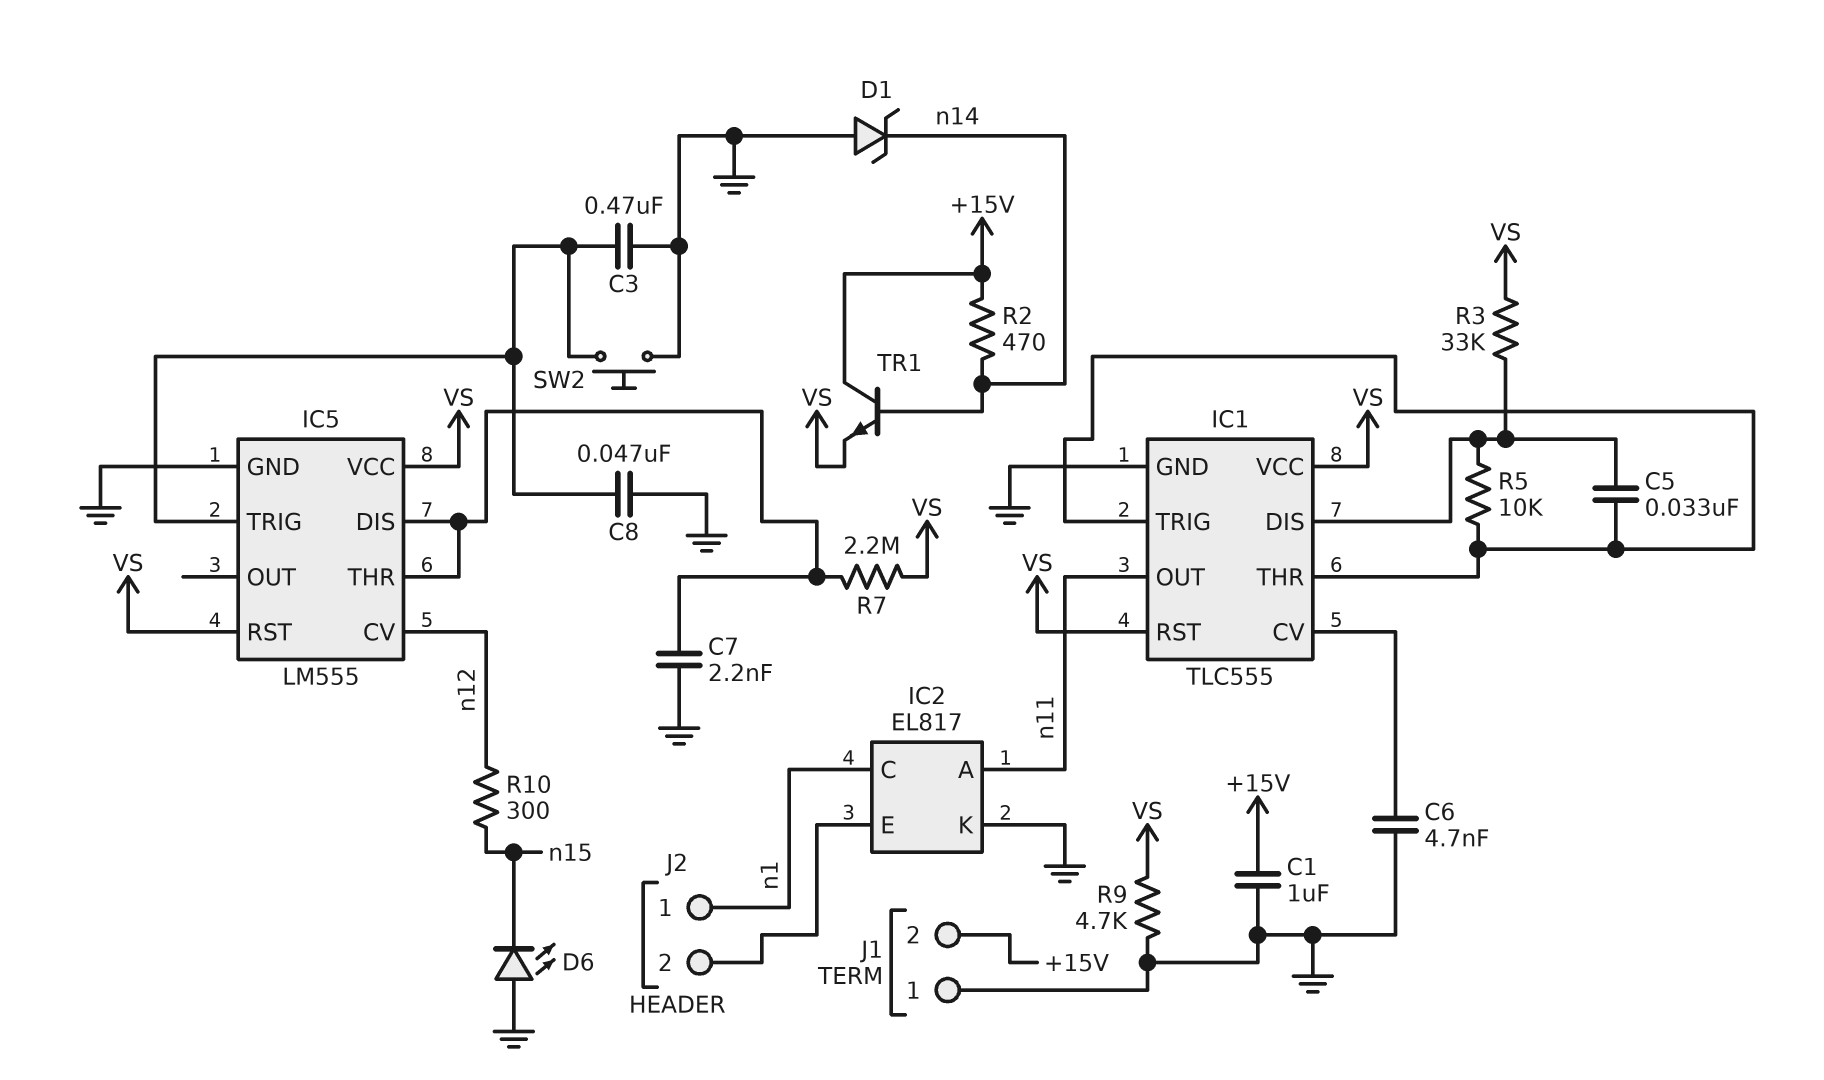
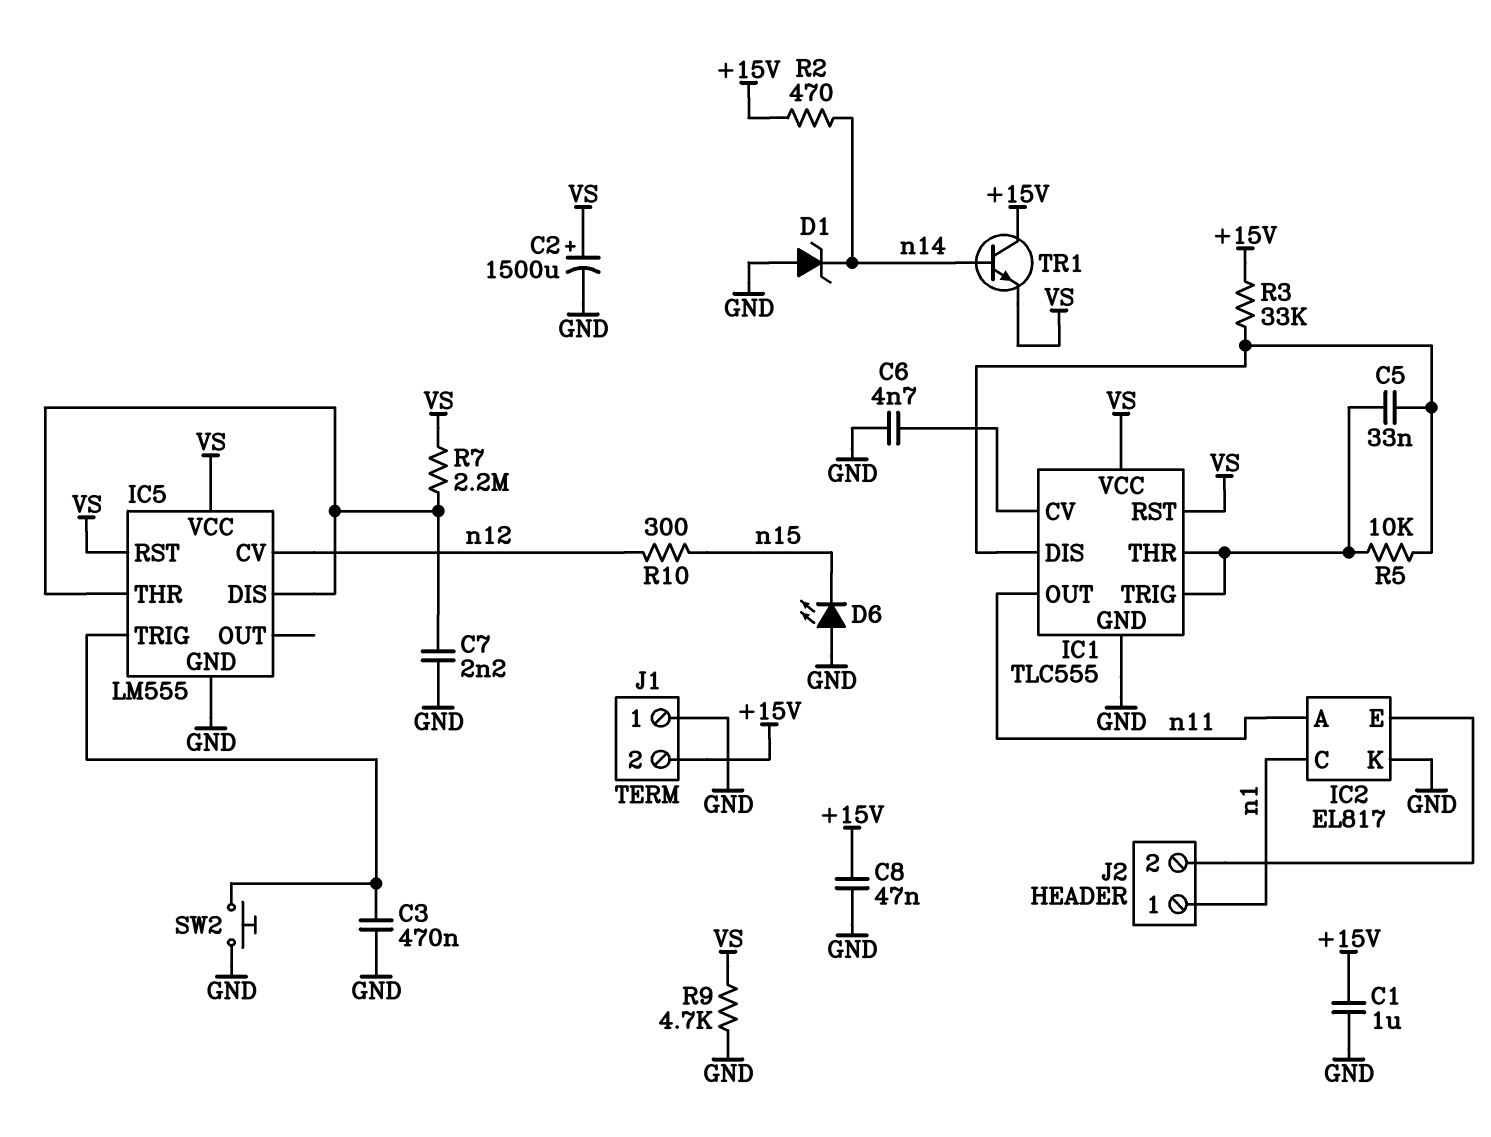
C2: none -> 1500uF (plus VS, minus GND)
C8: 47nF (GND, IC5/TRIG) -> 47nF (+15V, GND)
R3: 33k (IC1/DIS, VS) -> 33k (+15V, IC1/DIS)

